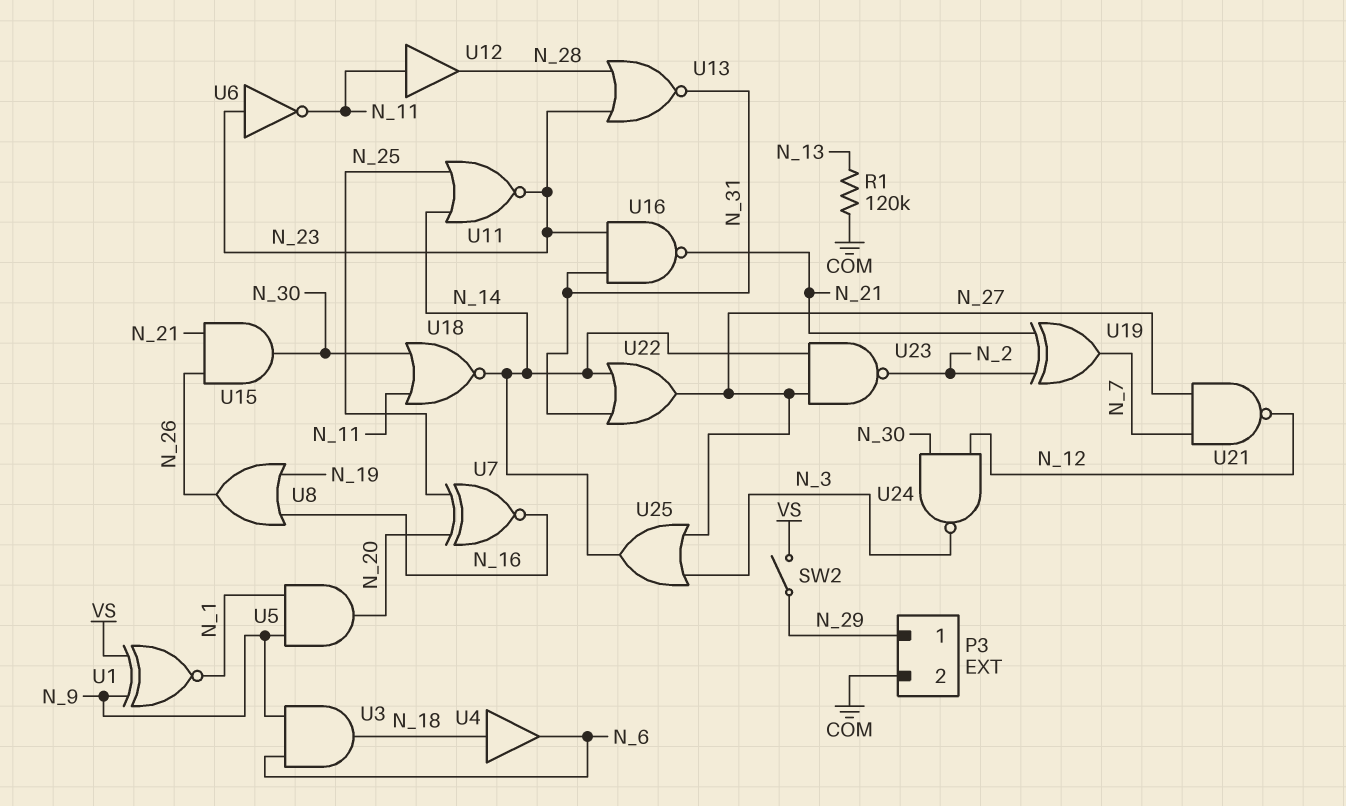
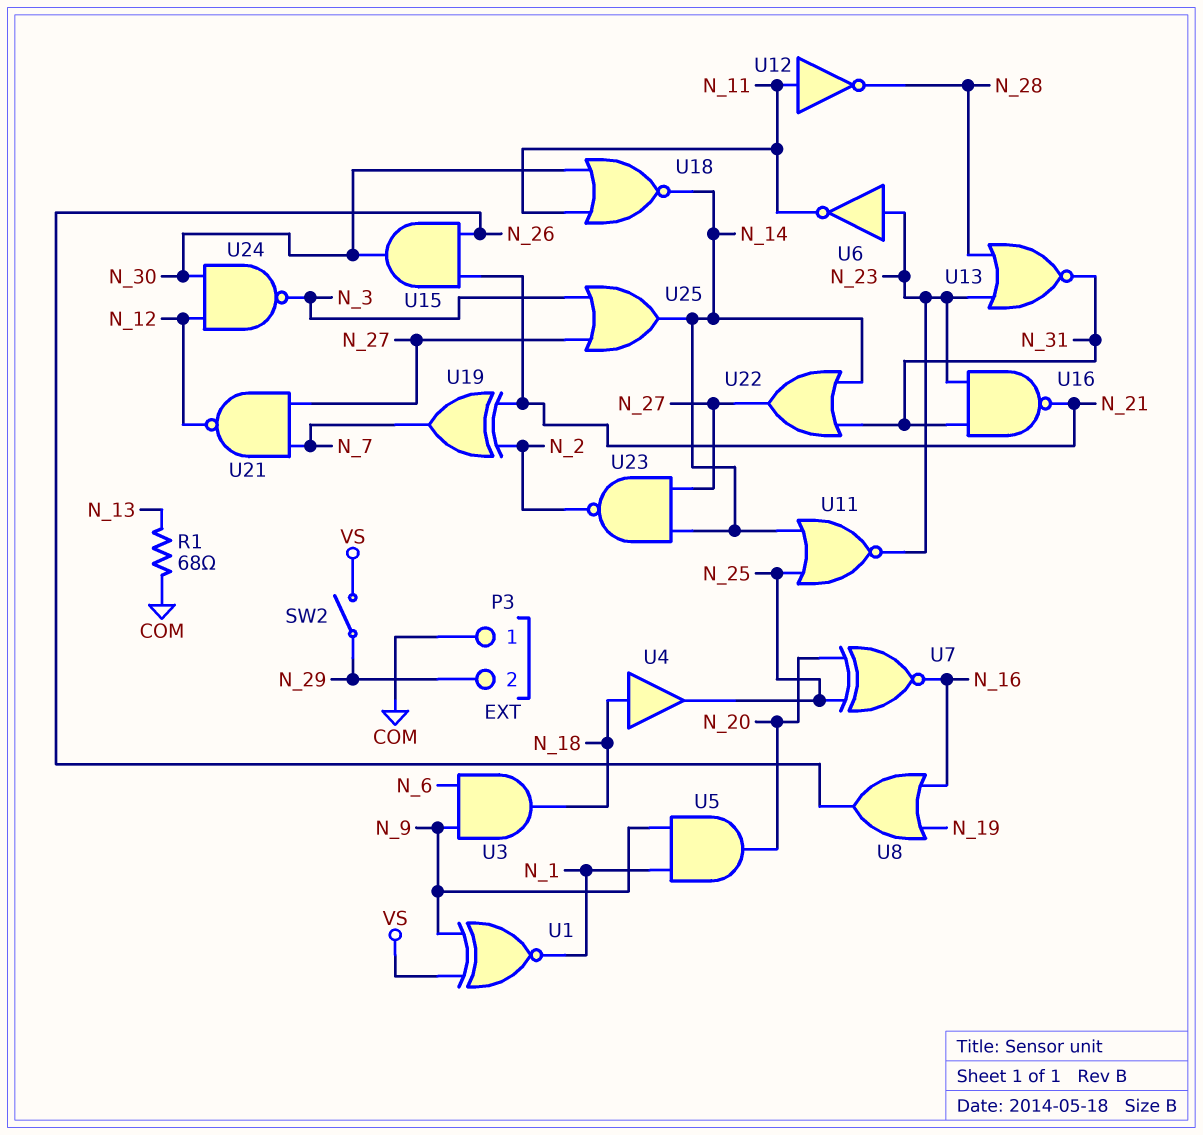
P3 pin 1: N_29 -> COM
P3 pin 2: COM -> N_29
R1: 120k (COM, N_13) -> 68 (COM, N_13)
U4: buffer (in N_18, out N_6) -> buffer (in N_18, out N_25)
U12: buffer (in N_11, out N_28) -> NOT (in N_11, out N_28)

